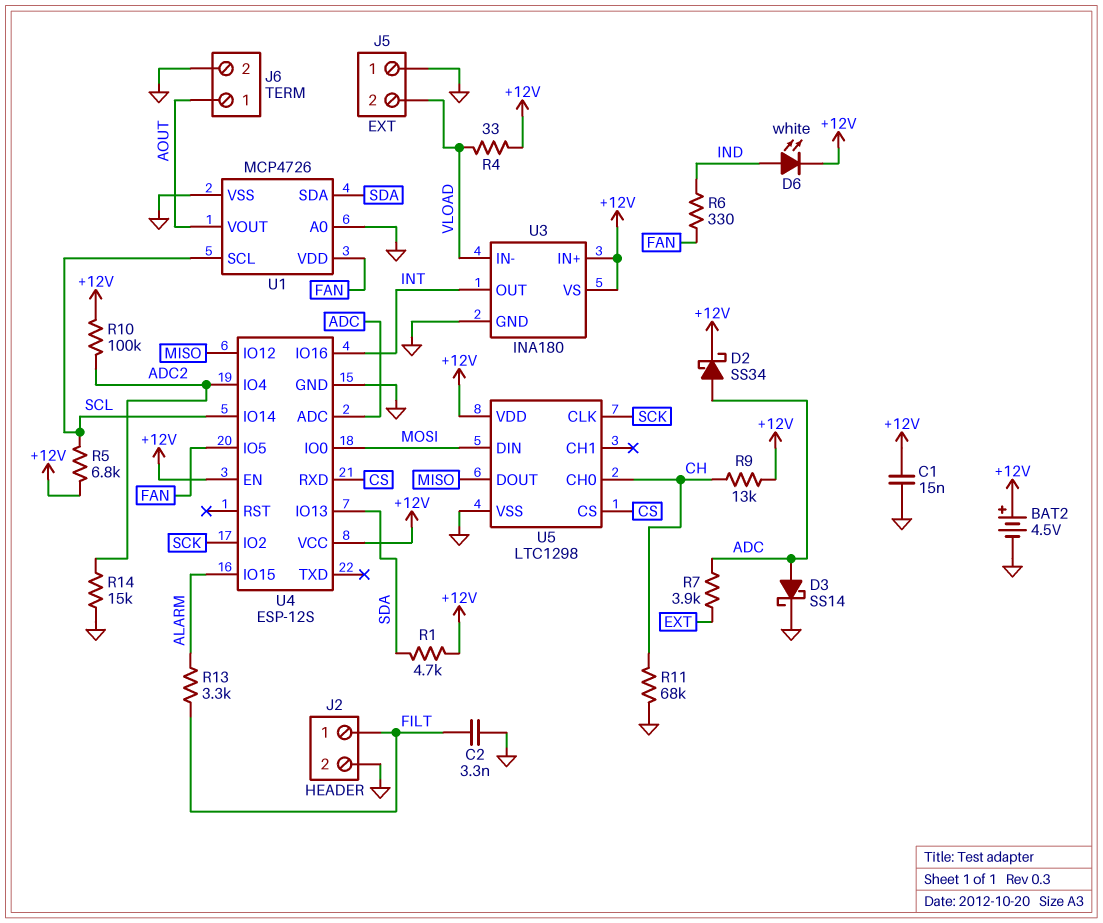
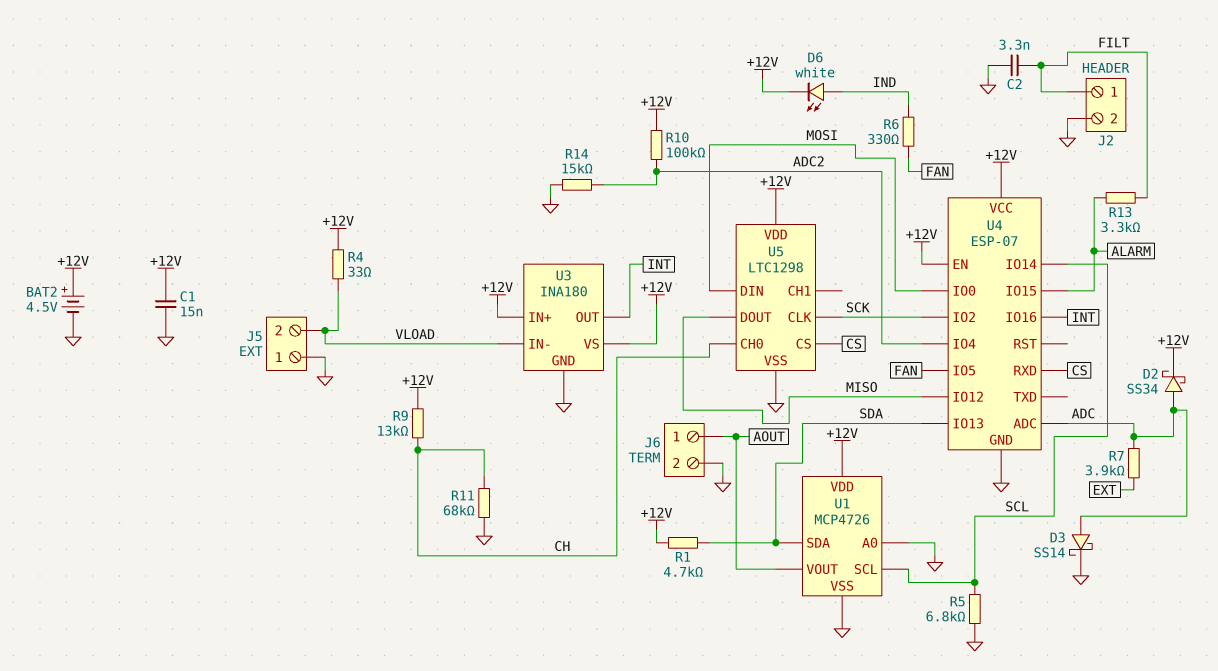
R5: 6.8k (+12V, SCL) -> 6.8k (GND, SCL)
U1 pin VDD: FAN -> +12V
U4: ESP-12S -> ESP-07

